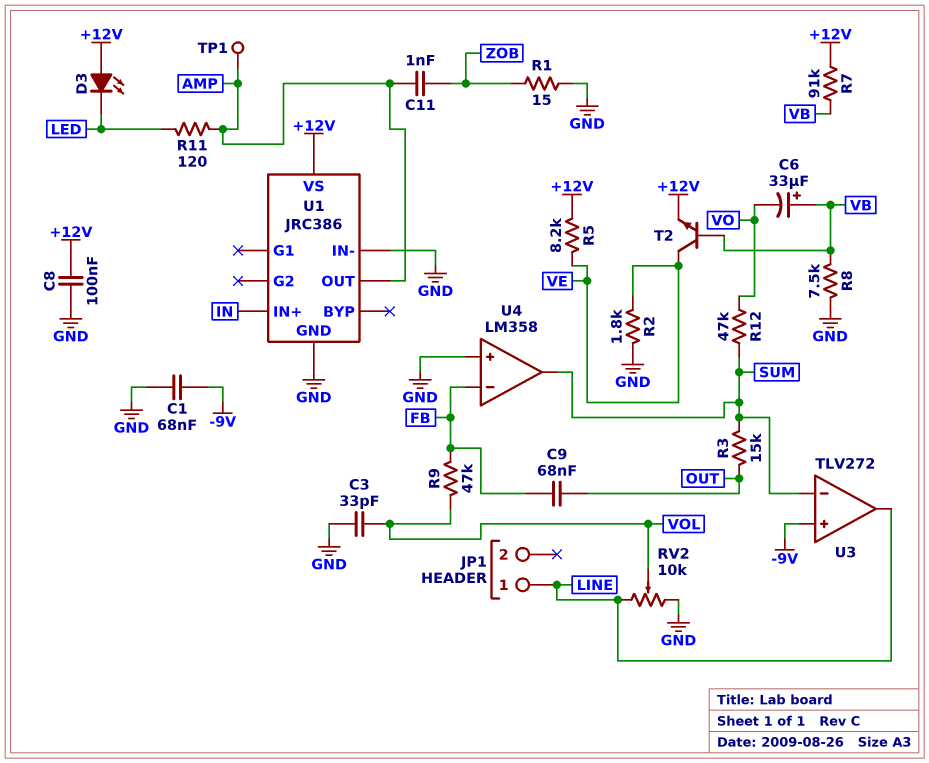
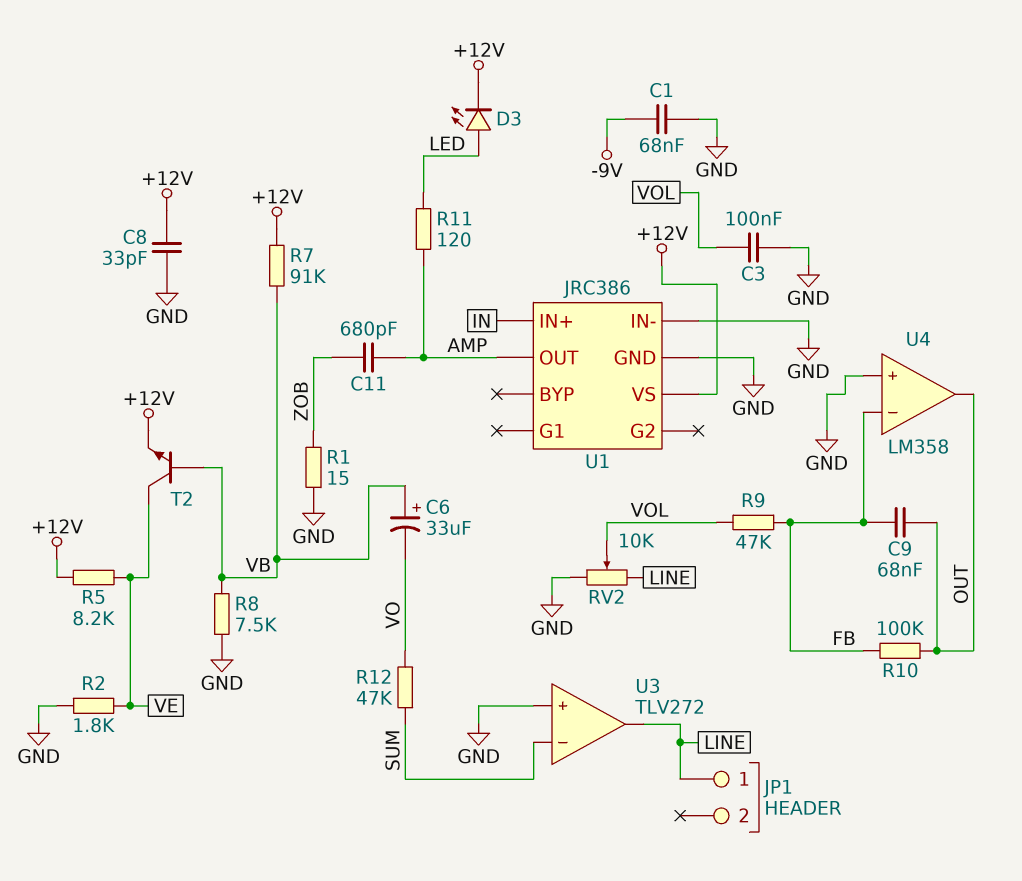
C3: 33pF (GND, VOL) -> 100nF (GND, VOL)
C8: 100nF (+12V, GND) -> 33pF (+12V, GND)
C11: 1nF (AMP, ZOB) -> 680pF (AMP, ZOB)
D3: LED (A +12V, K LED) -> LED (A LED, K +12V)
R3: 15k (OUT, SUM) -> none
R10: none -> 100k (FB, OUT)
TP1: test point (AMP) -> none
U3 pin in+: -9V -> GND
U4 pin out: SUM -> OUT

